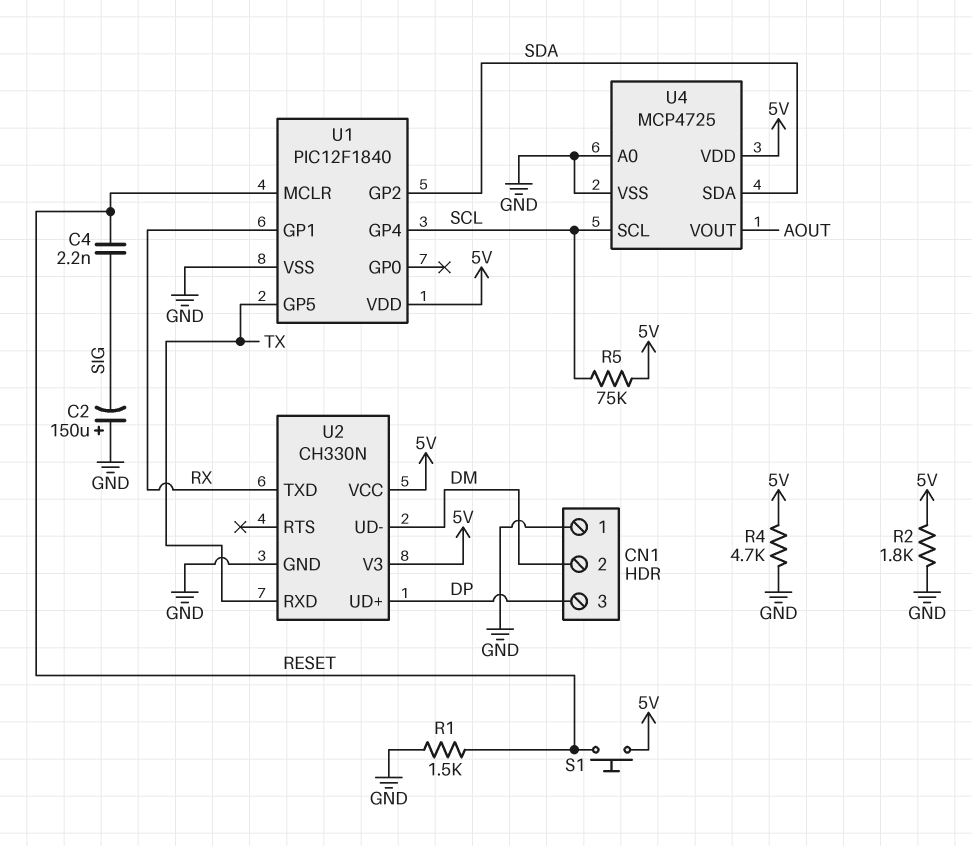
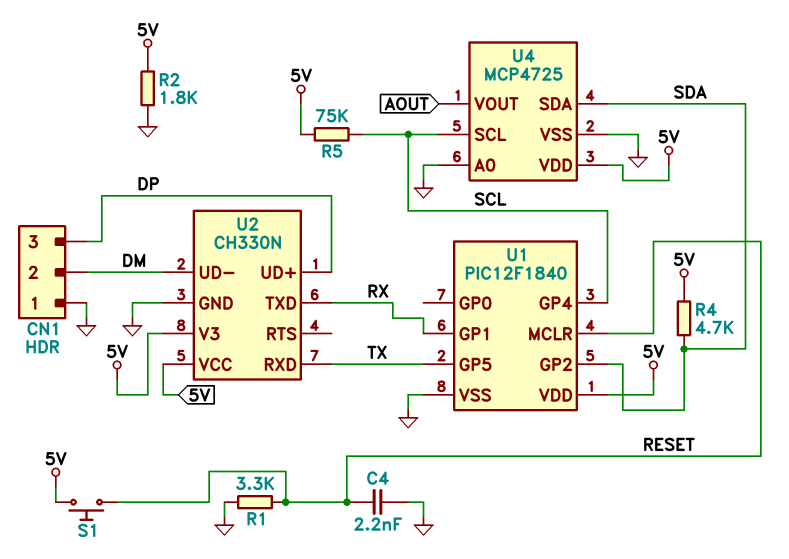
C2: 150uF (plus GND, minus SIG) -> none
C4: 2.2nF (RESET, SIG) -> 2.2nF (GND, RESET)
R1: 1.5k (GND, RESET) -> 3.3k (GND, RESET)
R4: 4.7k (5V, GND) -> 4.7k (5V, SDA)

